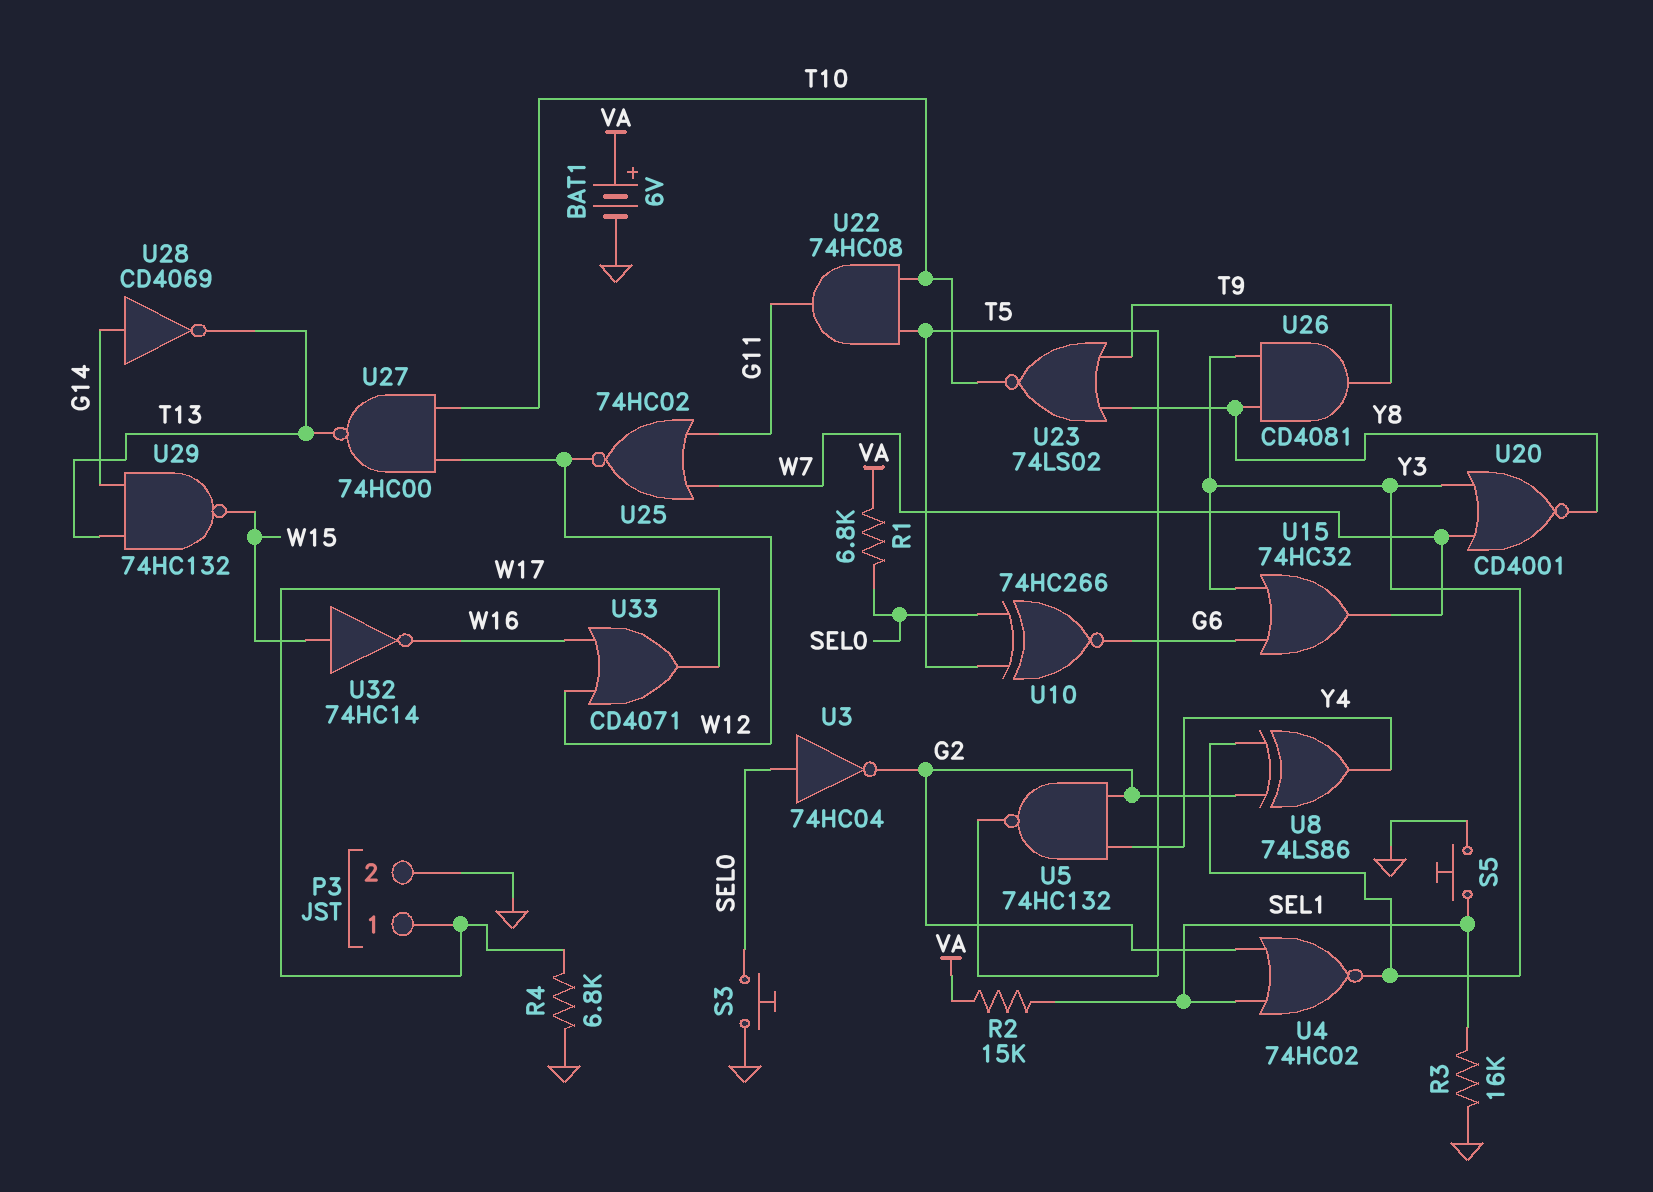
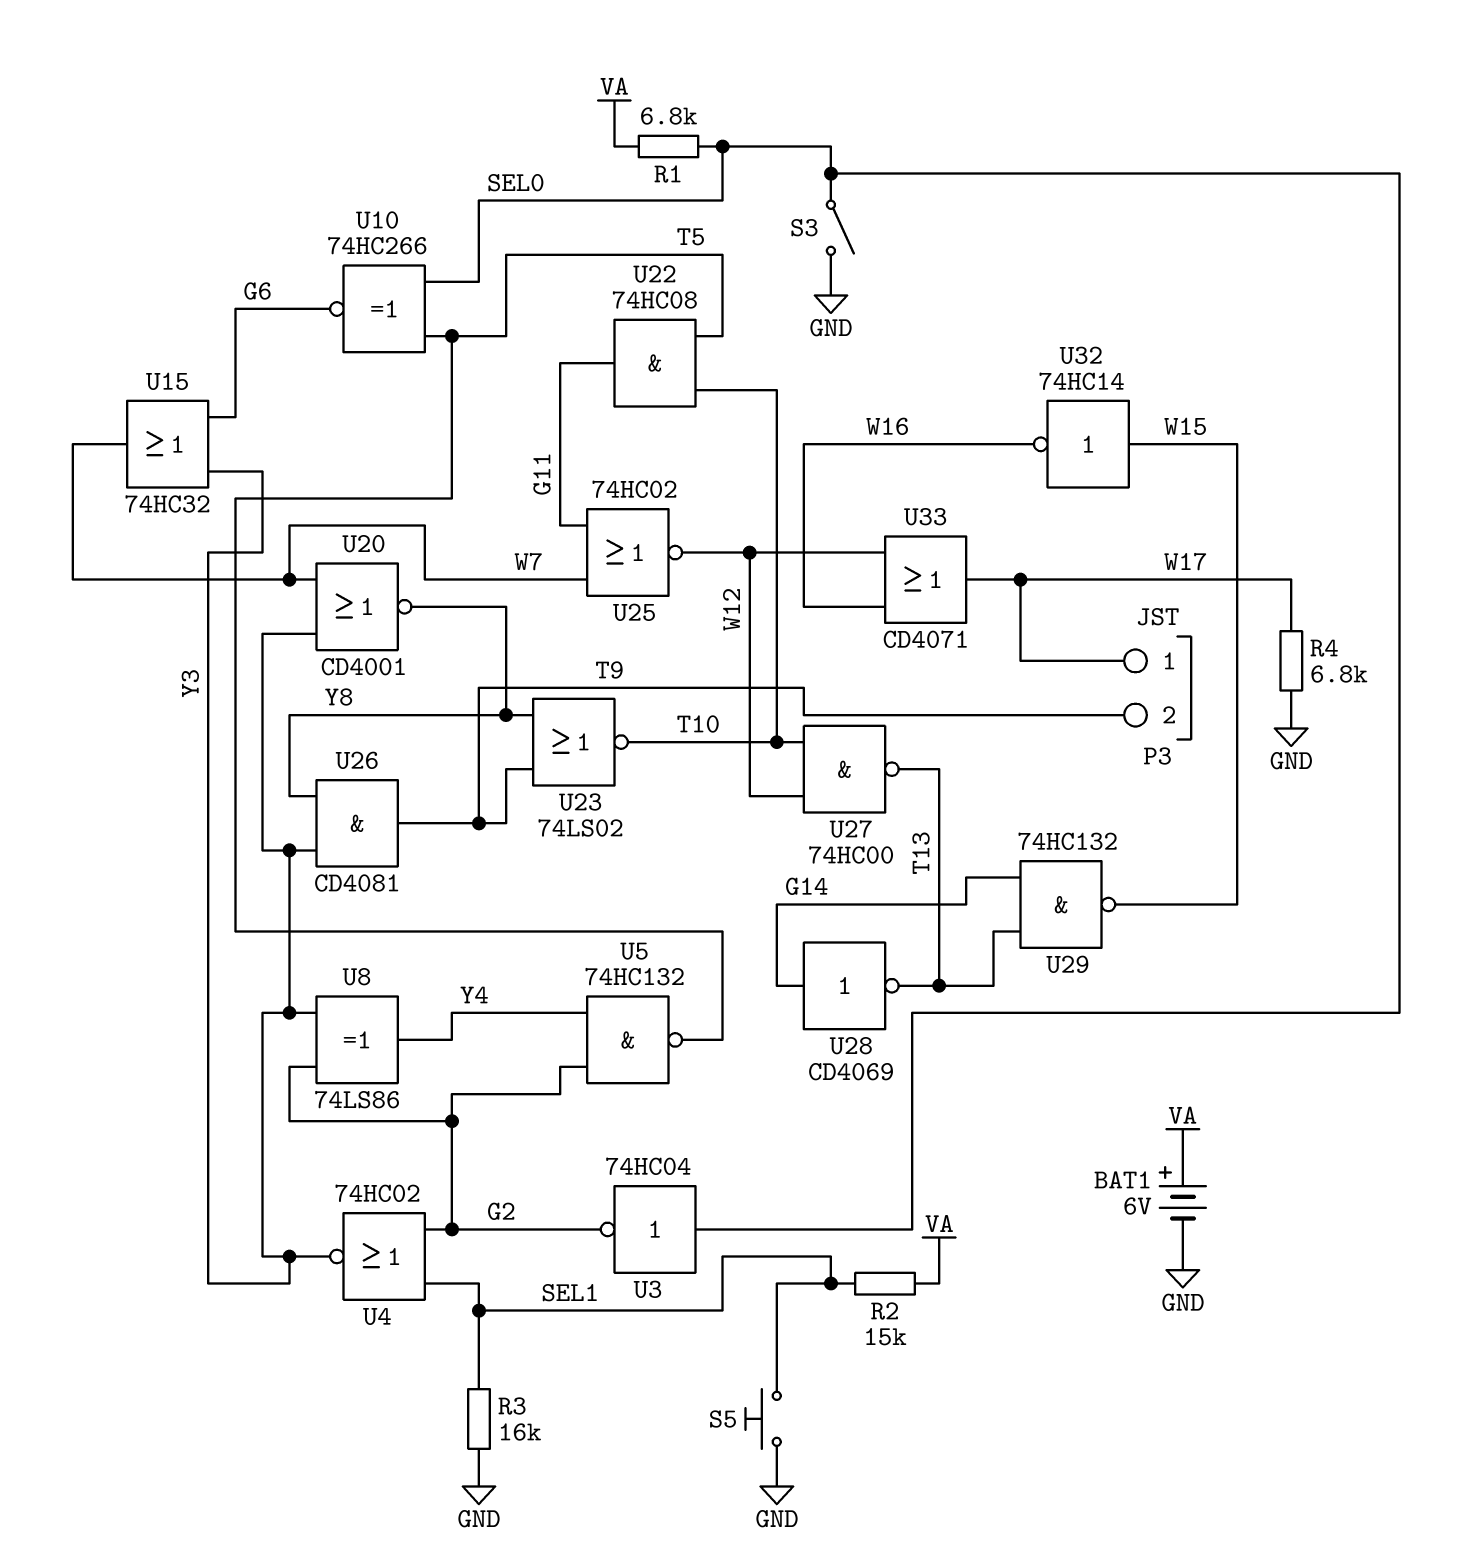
P3 pin 2: GND -> T9
S3: button (GND, SEL0) -> switch (GND, SEL0)

